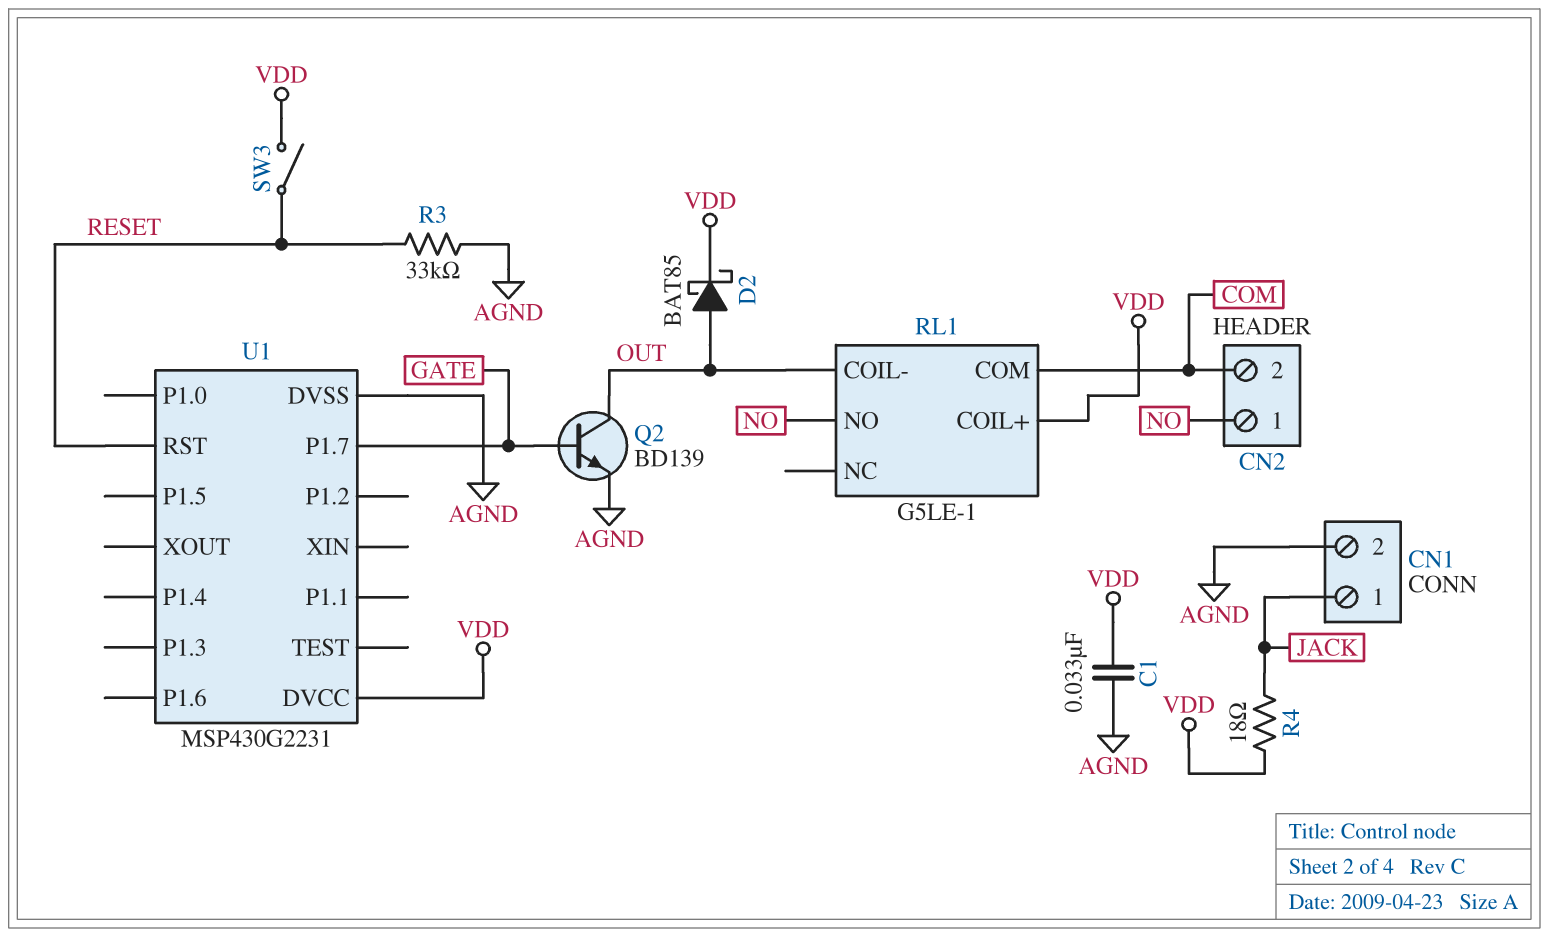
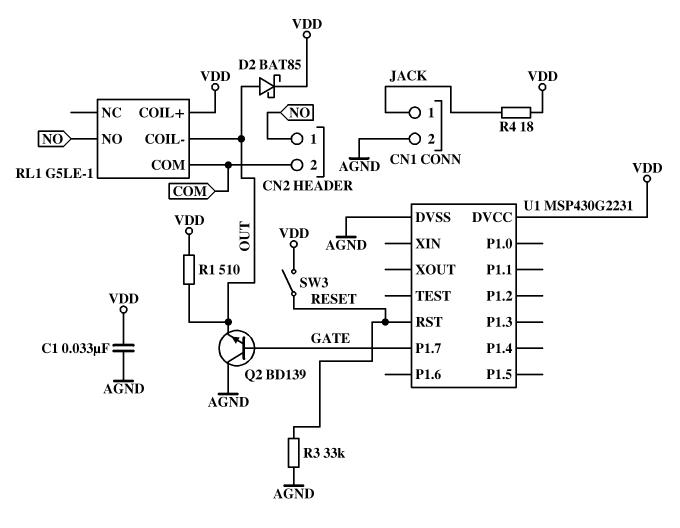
Q2: NPN BD139 (B GATE, C OUT, E AGND) -> NPN BD139 (B GATE, C AGND, E OUT)
R1: none -> 510 (OUT, VDD)

